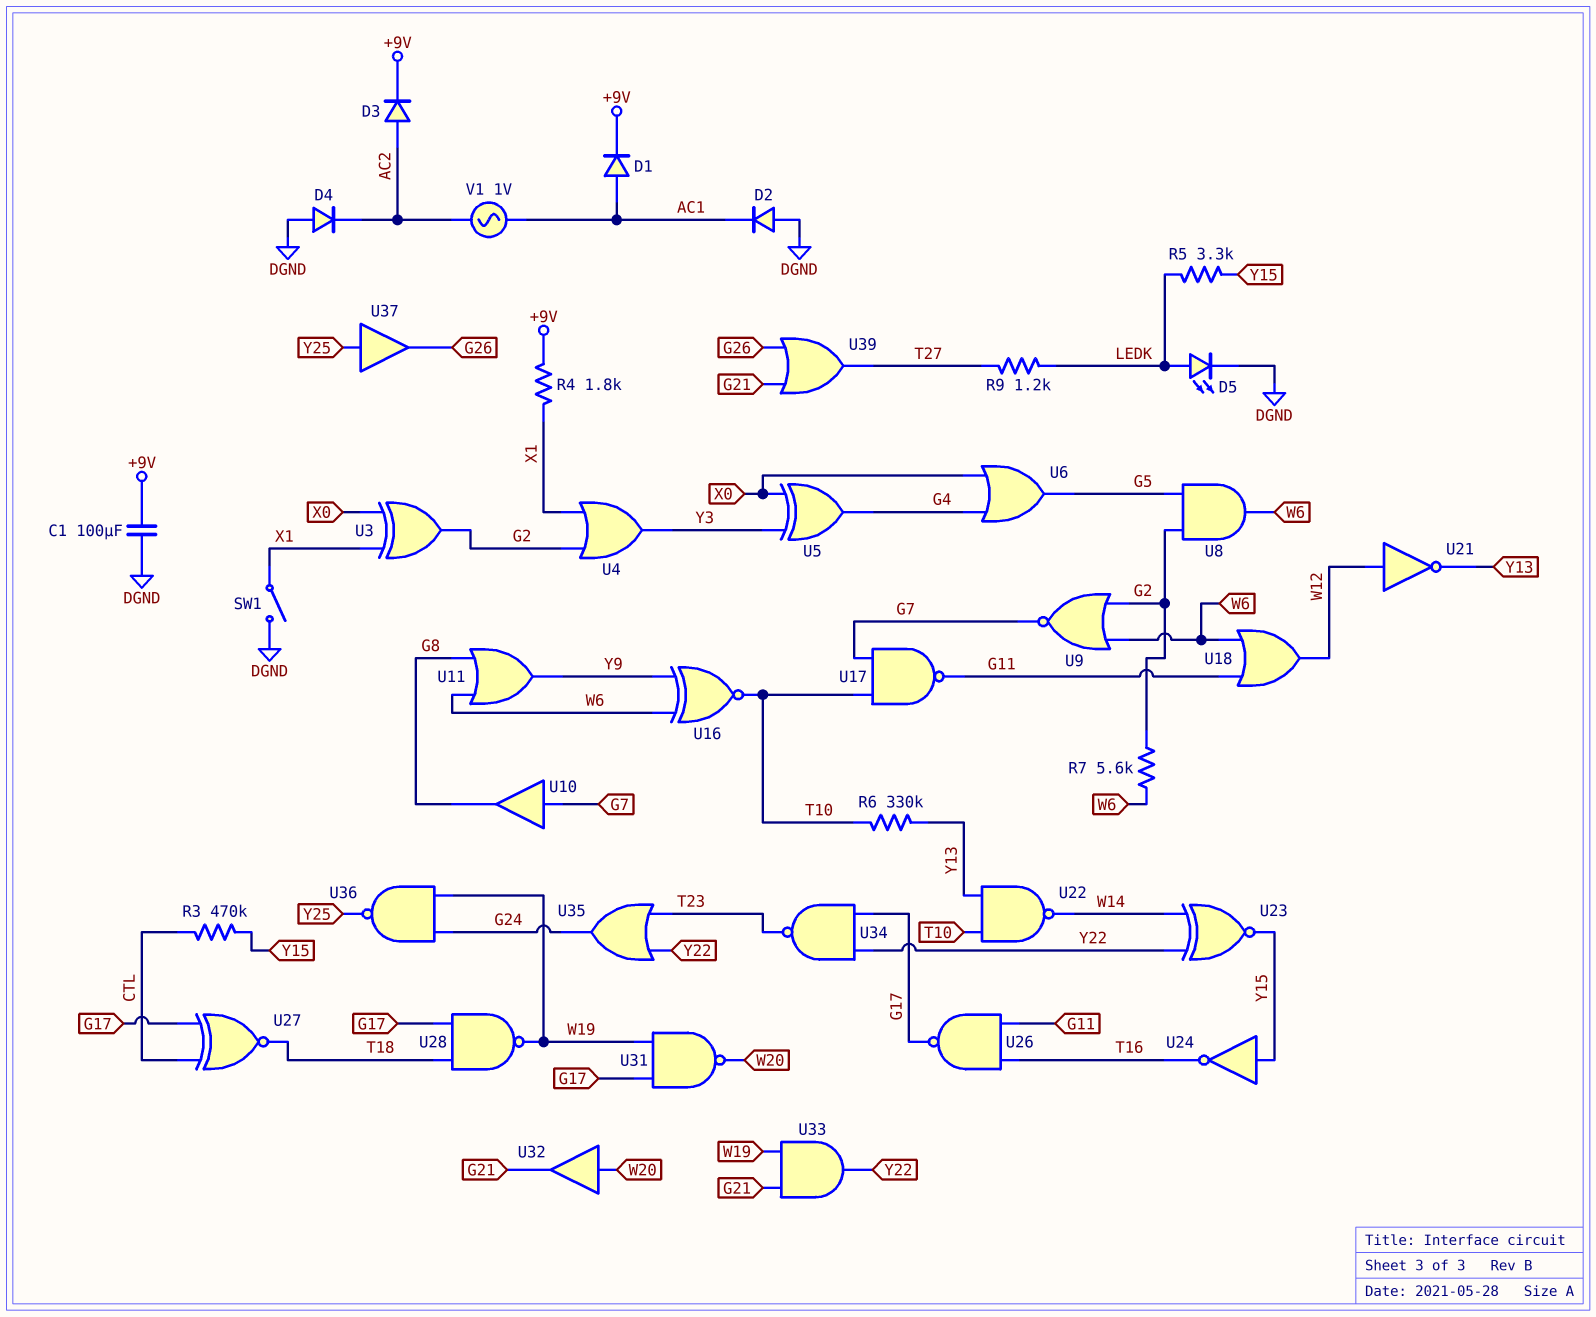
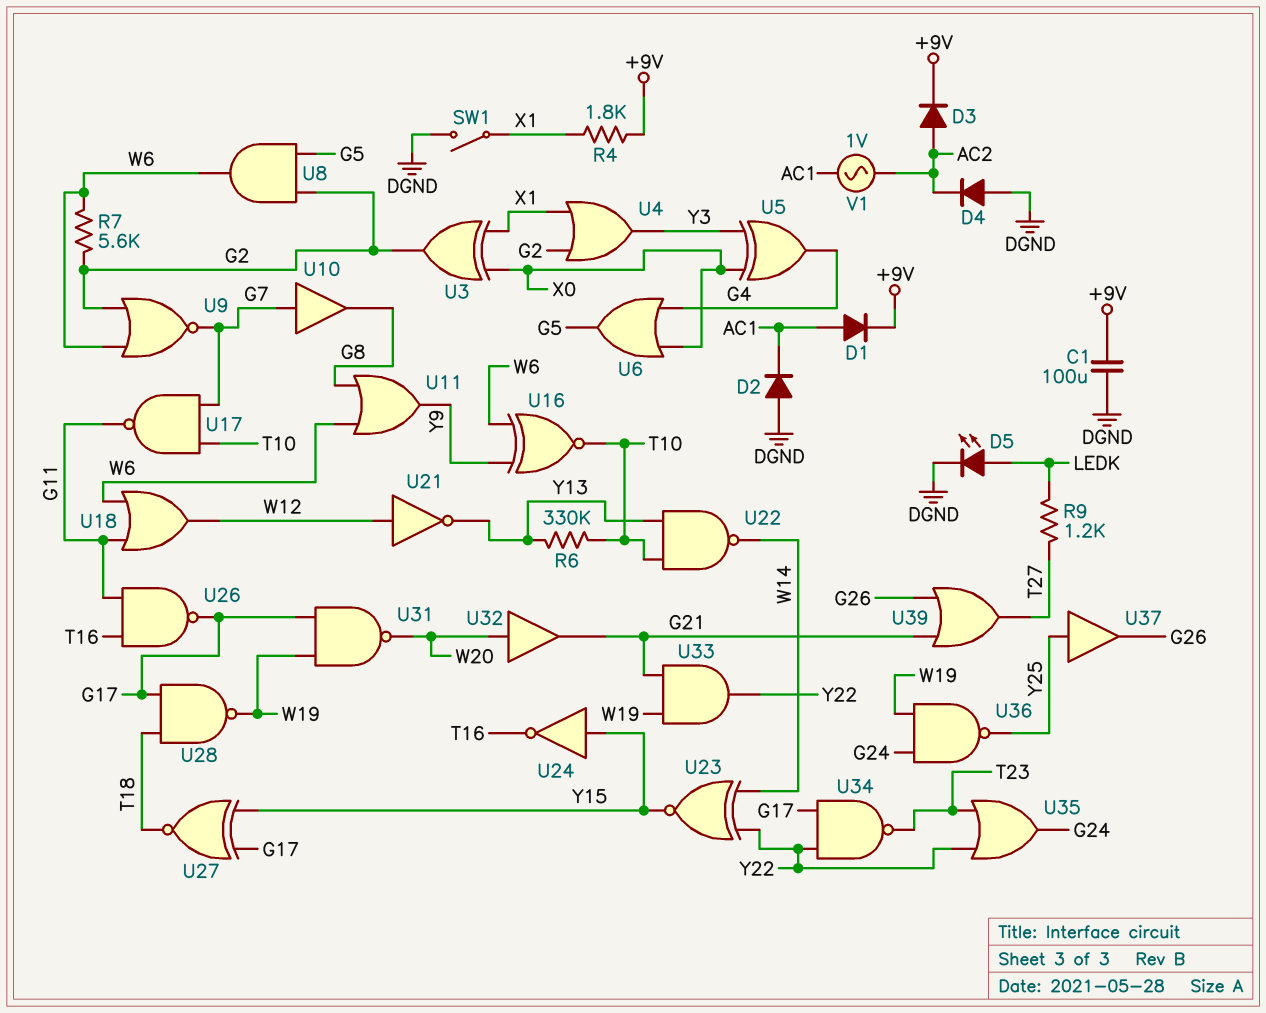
R3: 470k (CTL, Y15) -> none
R5: 3.3k (LEDK, Y15) -> none
U27: XNOR (in CTL, in G17, out T18) -> XNOR (in G17, in Y15, out T18)

